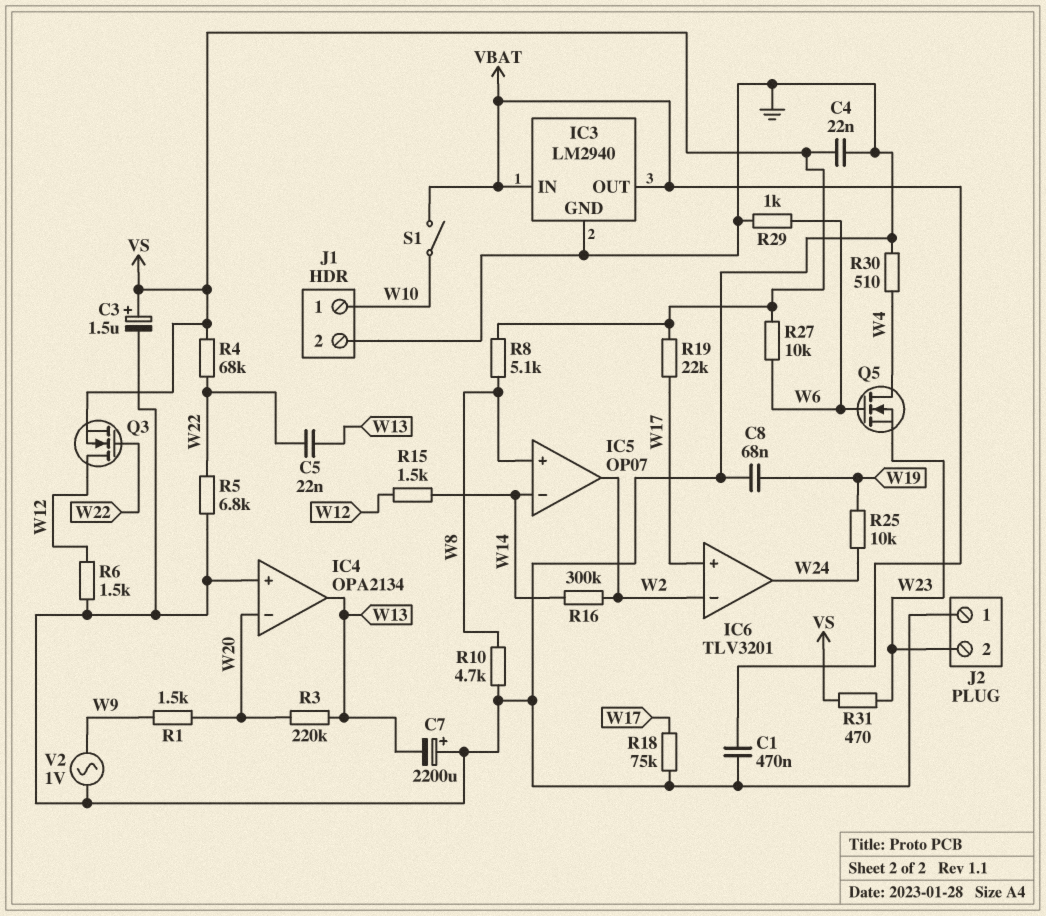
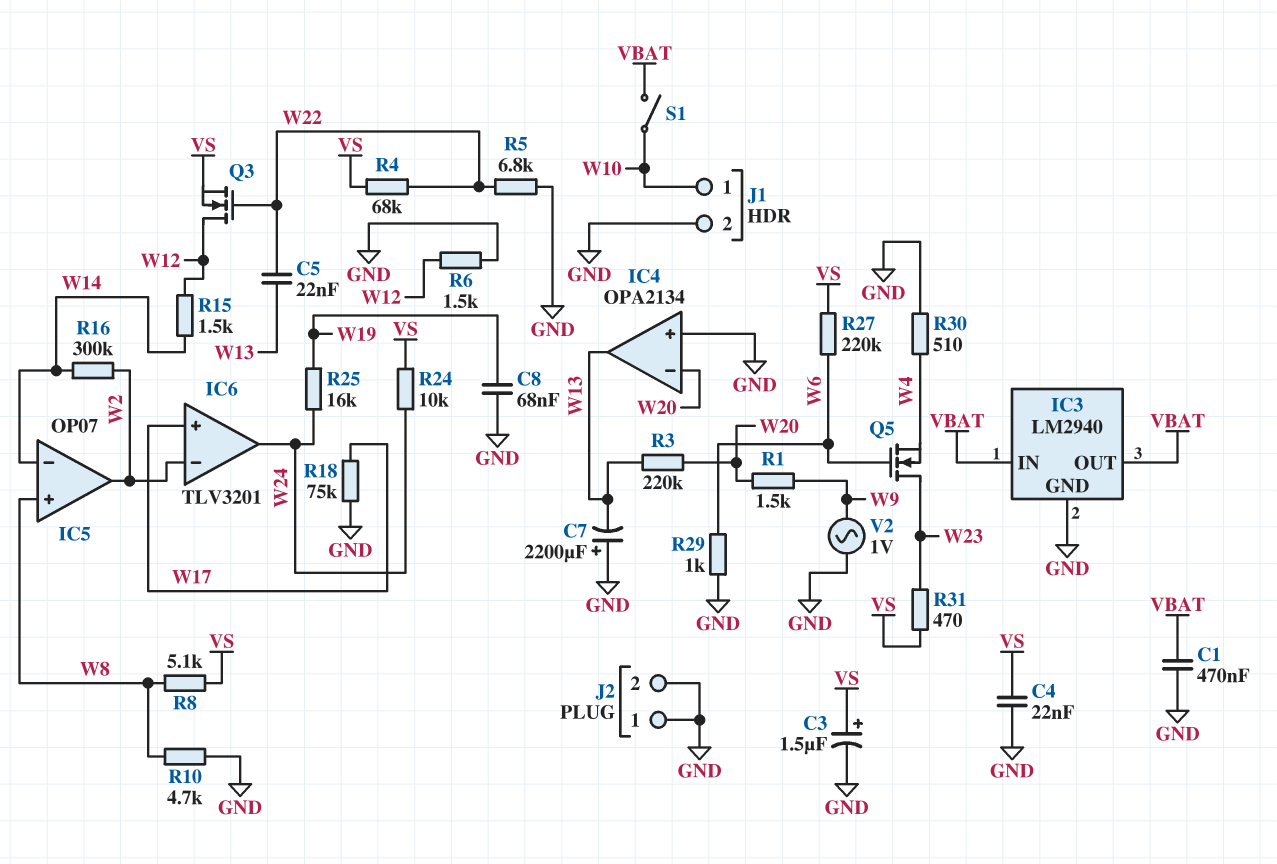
J2 pin 2: W23 -> GND
Q5: NMOS (G W6, D W4, S W23) -> NMOS (G W6, D W23, S W4)
R19: 22k (VS, W17) -> none
R24: none -> 10k (VS, W24)
R25: 10k (W19, W24) -> 16k (W19, W24)
R27: 10k (VS, W6) -> 220k (VS, W6)

